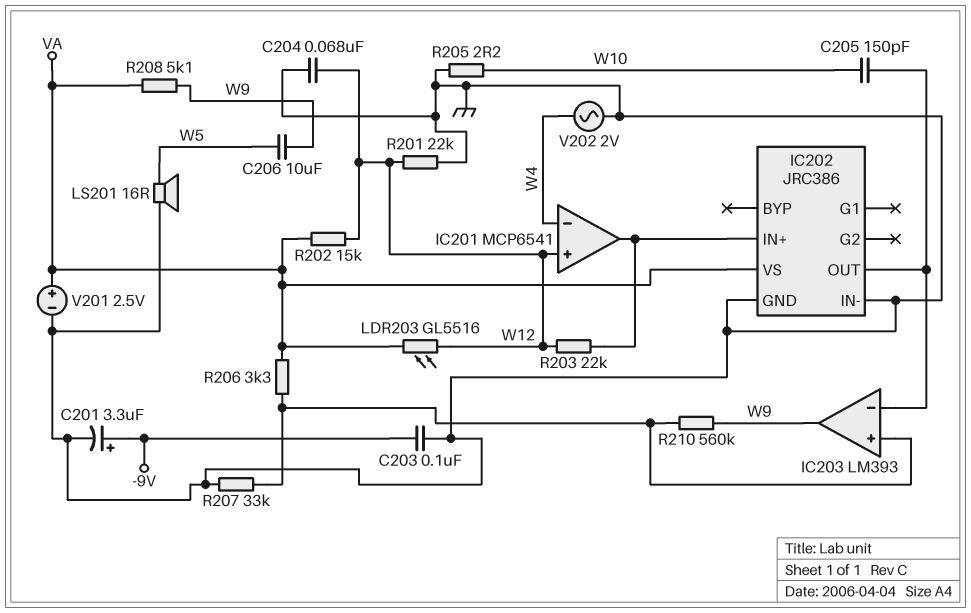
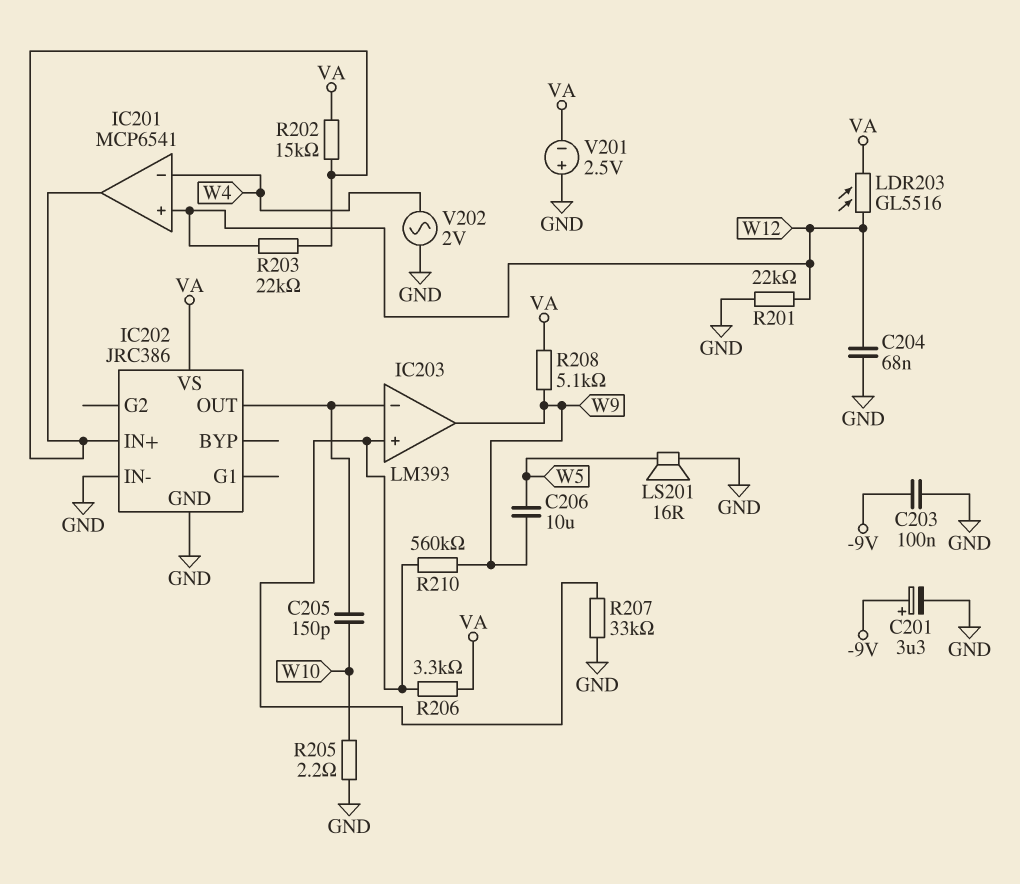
R202: 15k (VA, W12) -> 15k (IC201/out, VA)
V201: 2.5V (plus VA, minus GND) -> 2.5V (plus GND, minus VA)

